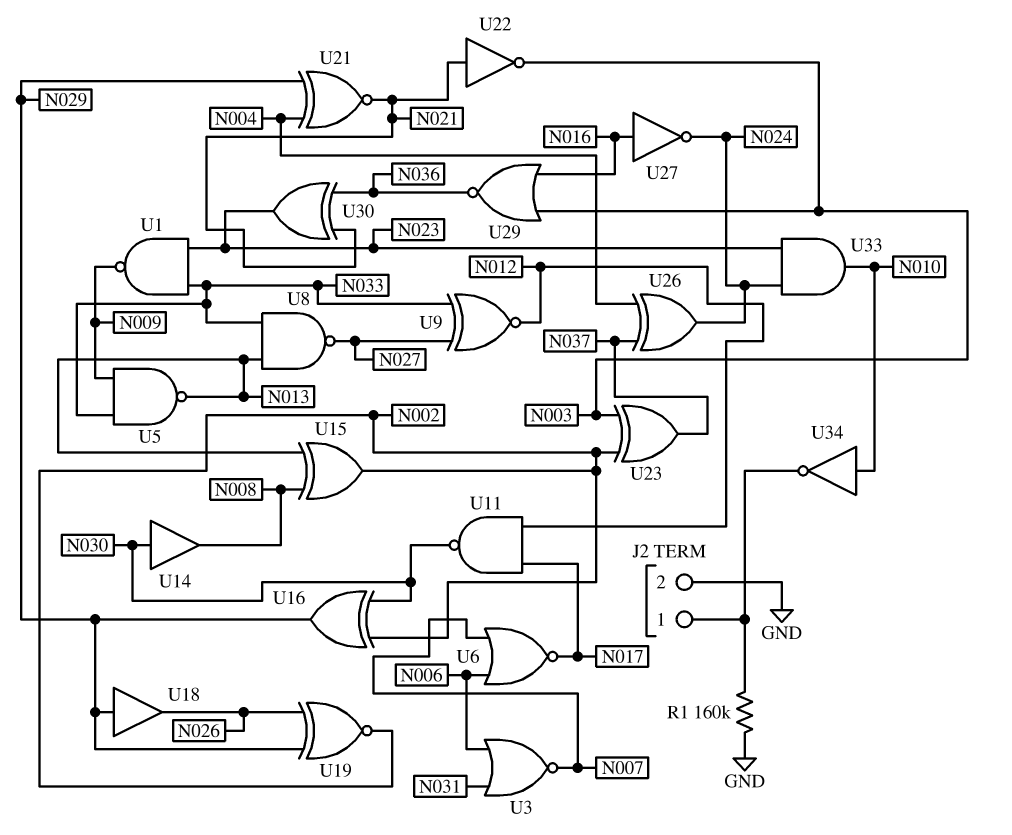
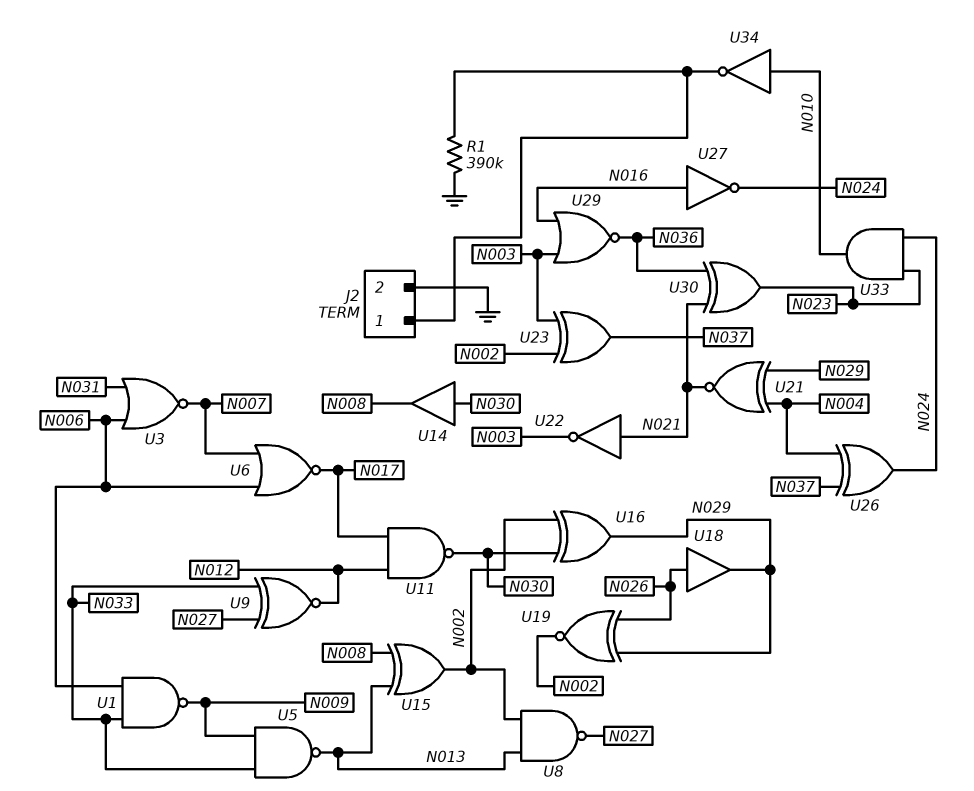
R1: 160k (GND, J2/1) -> 390k (GND, J2/1)
U1: NAND (in N023, in N033, out N009) -> NAND (in N006, in N033, out N009)
U8: NAND (in N013, in N033, out N027) -> NAND (in N002, in N013, out N027)
U18: buffer (in N029, out N026) -> buffer (in N026, out N029)

